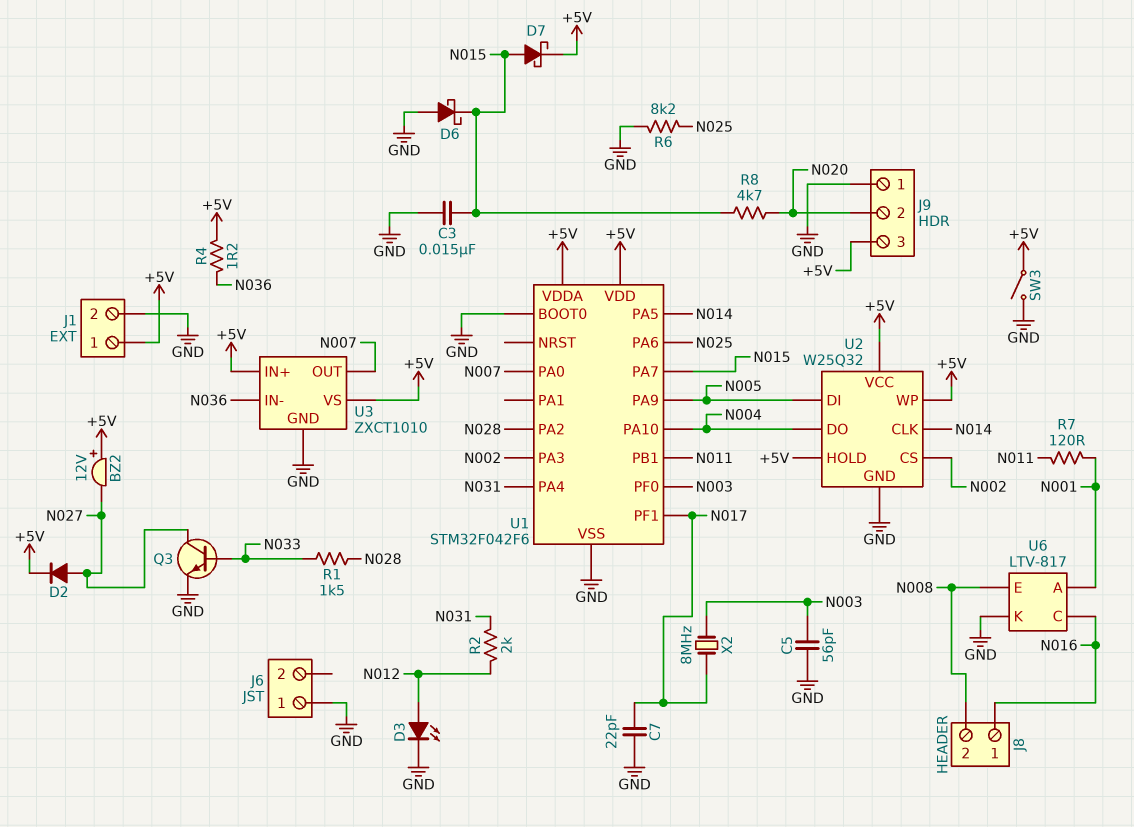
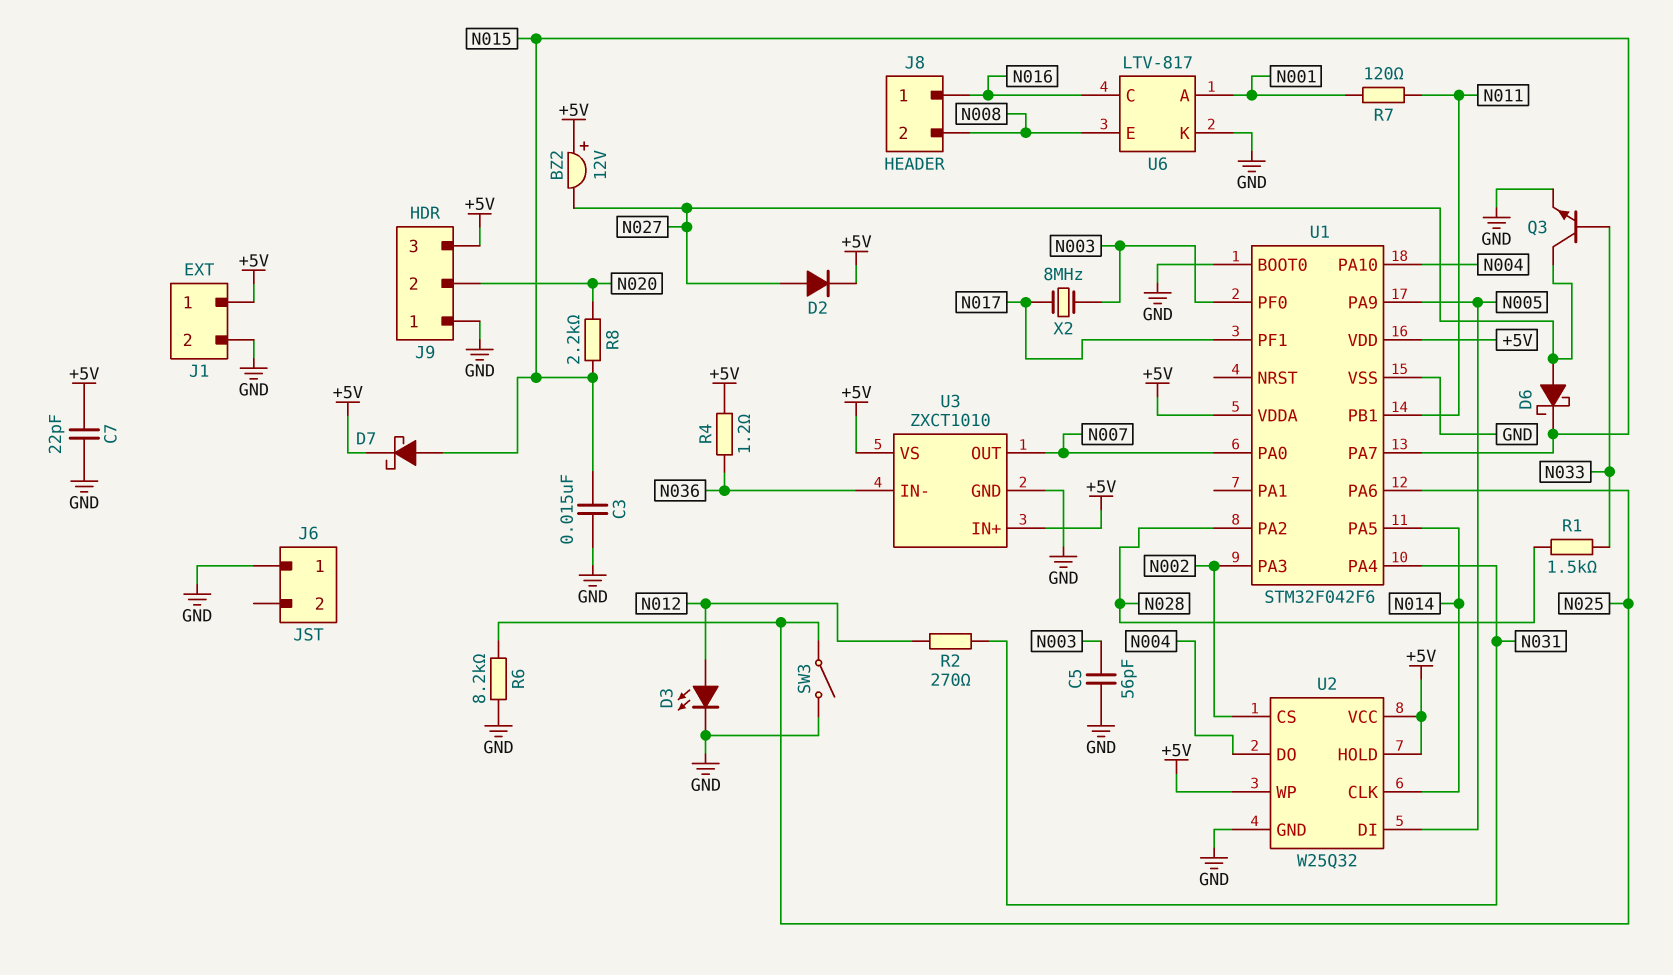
C7: 22pF (GND, N017) -> 22pF (+5V, GND)
D6: schottky (A GND, K N015) -> schottky (A N027, K N015)
R2: 2k (N012, N031) -> 270 (N012, N031)
R8: 4.7k (N015, N020) -> 2.2k (N015, N020)
SW3: switch (+5V, GND) -> switch (GND, N025)

